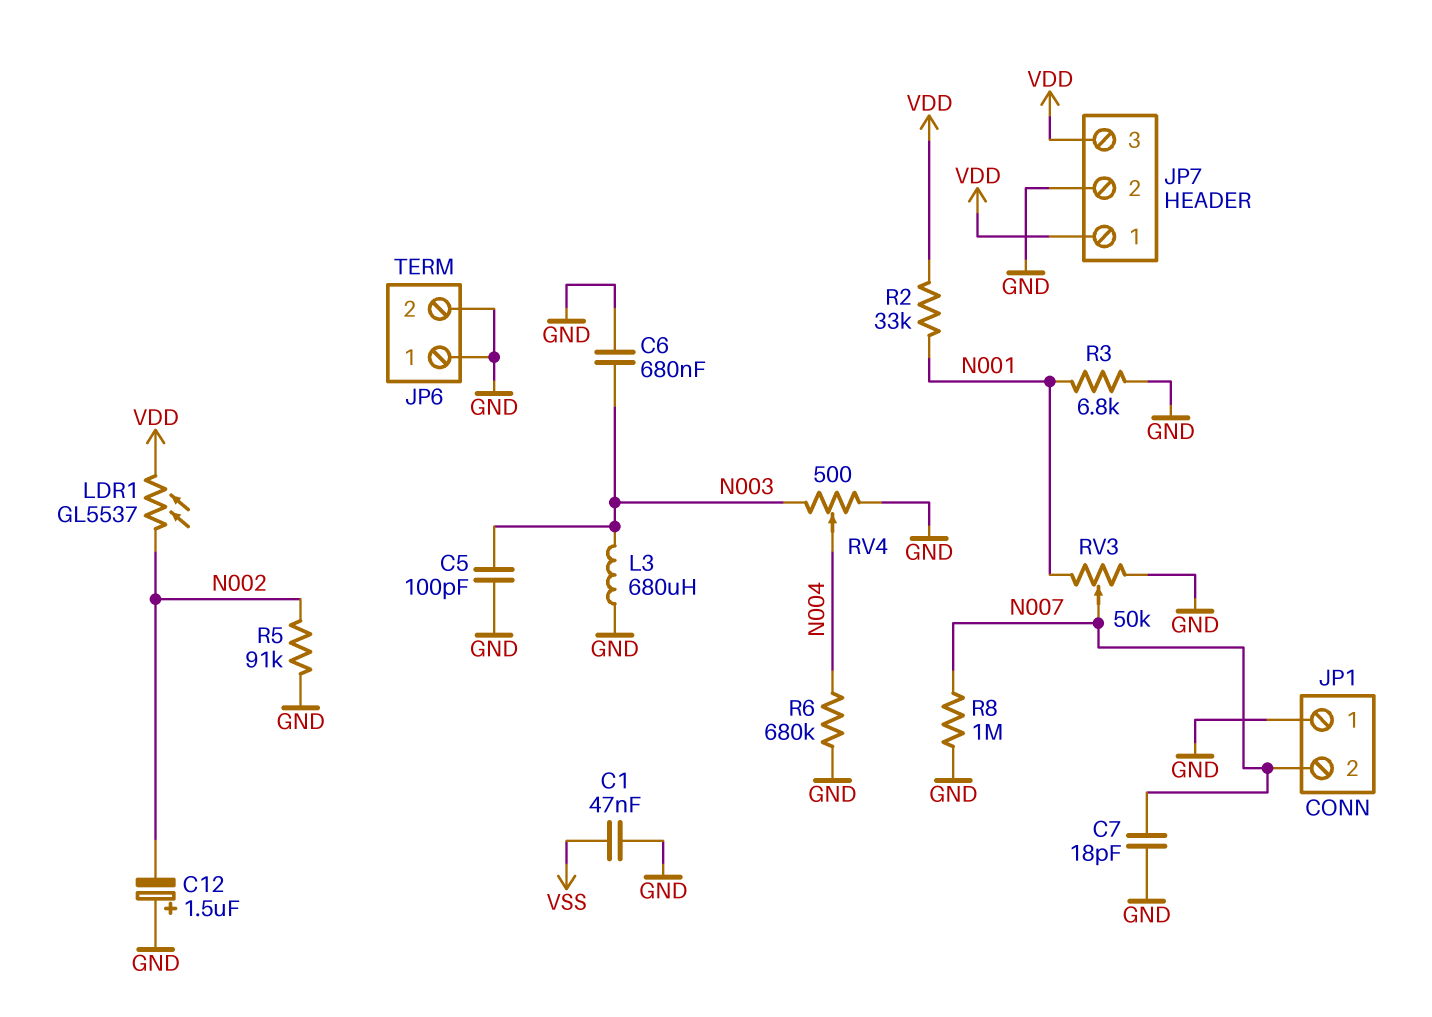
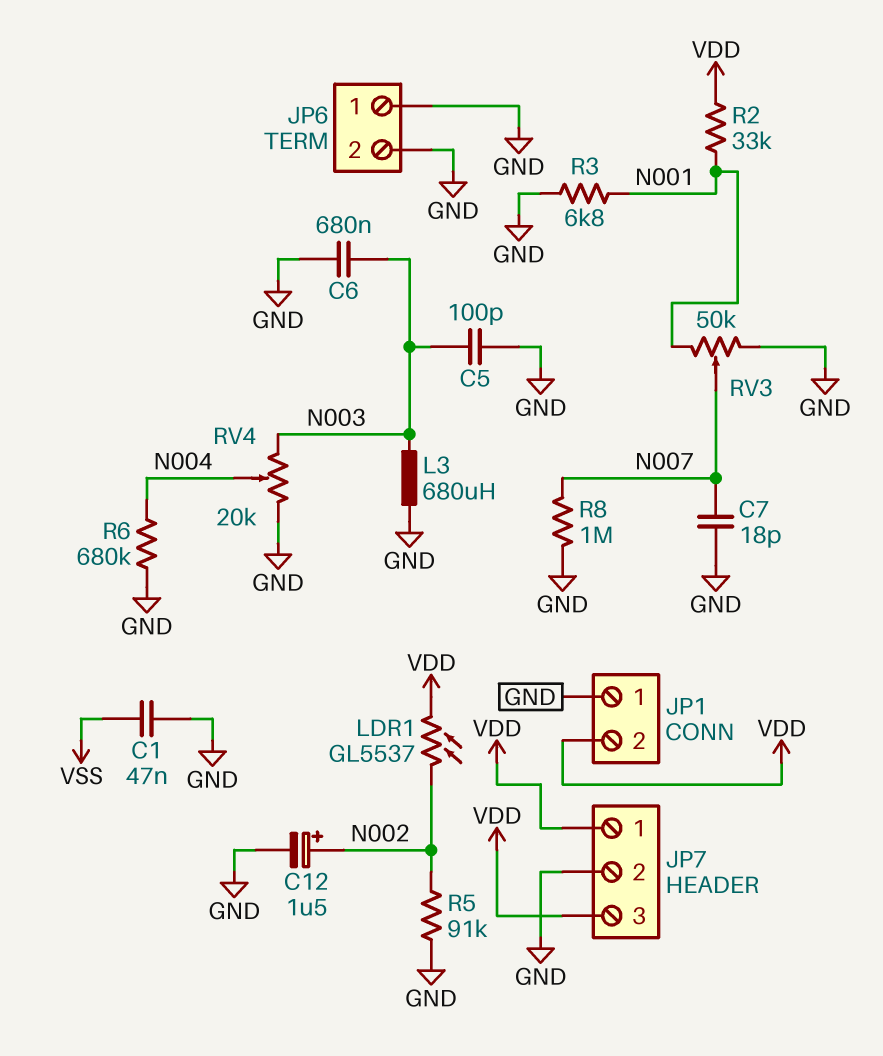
C12: 1.5uF (plus GND, minus N002) -> 1.5uF (plus N002, minus GND)
JP1 pin 2: N007 -> VDD
RV4: 500 (GND, N003, wiper N004) -> 20k (GND, N003, wiper N004)

